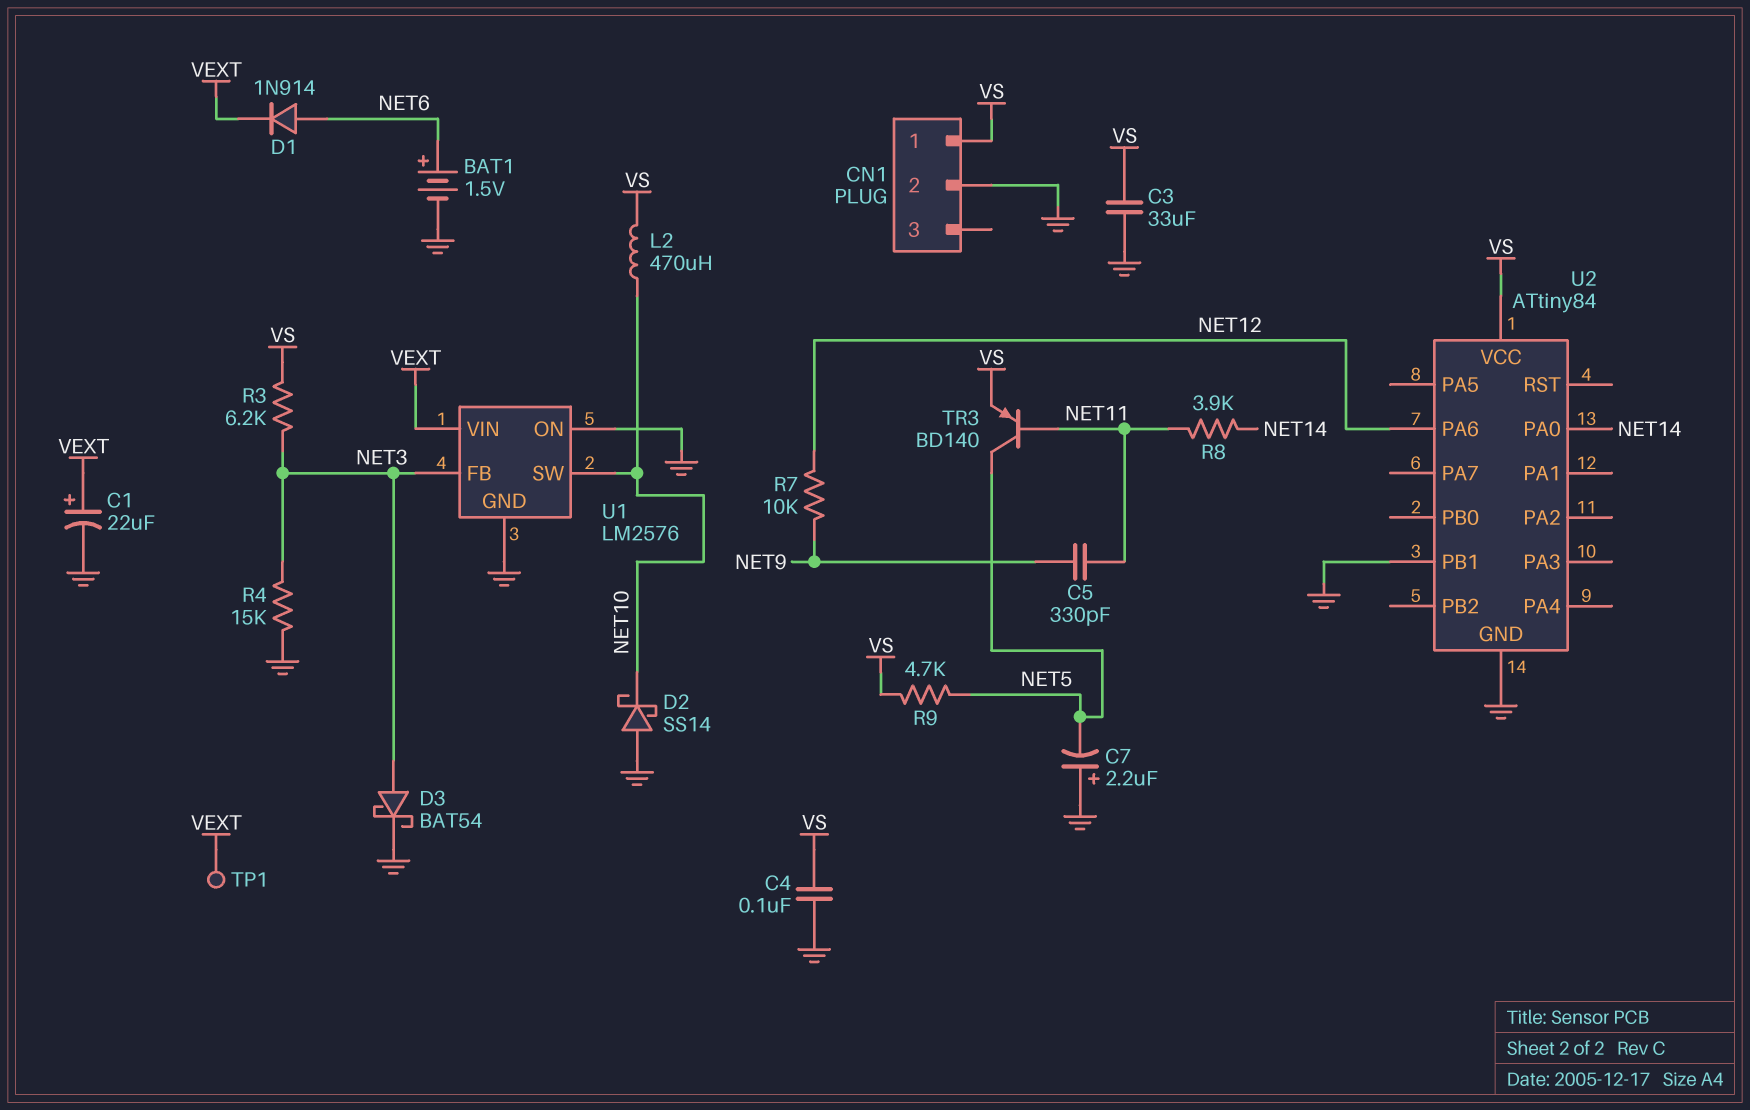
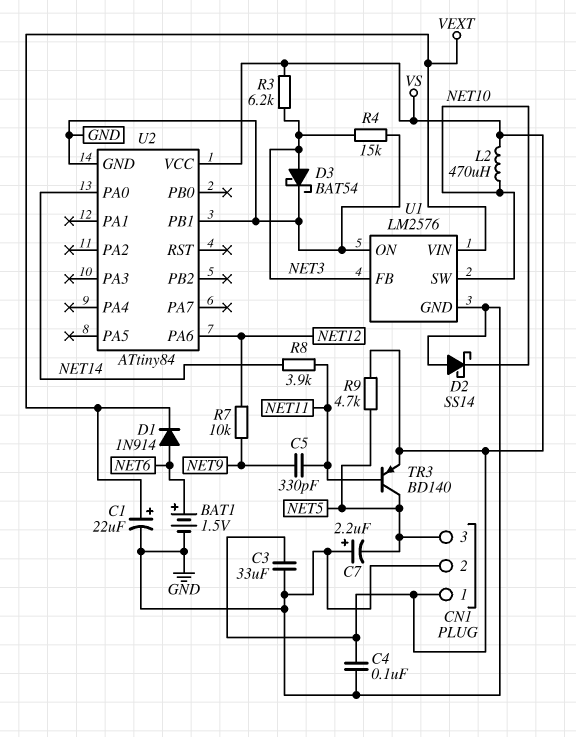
CN1 pin 3: none -> NET5
TP1: test point (VEXT) -> none

